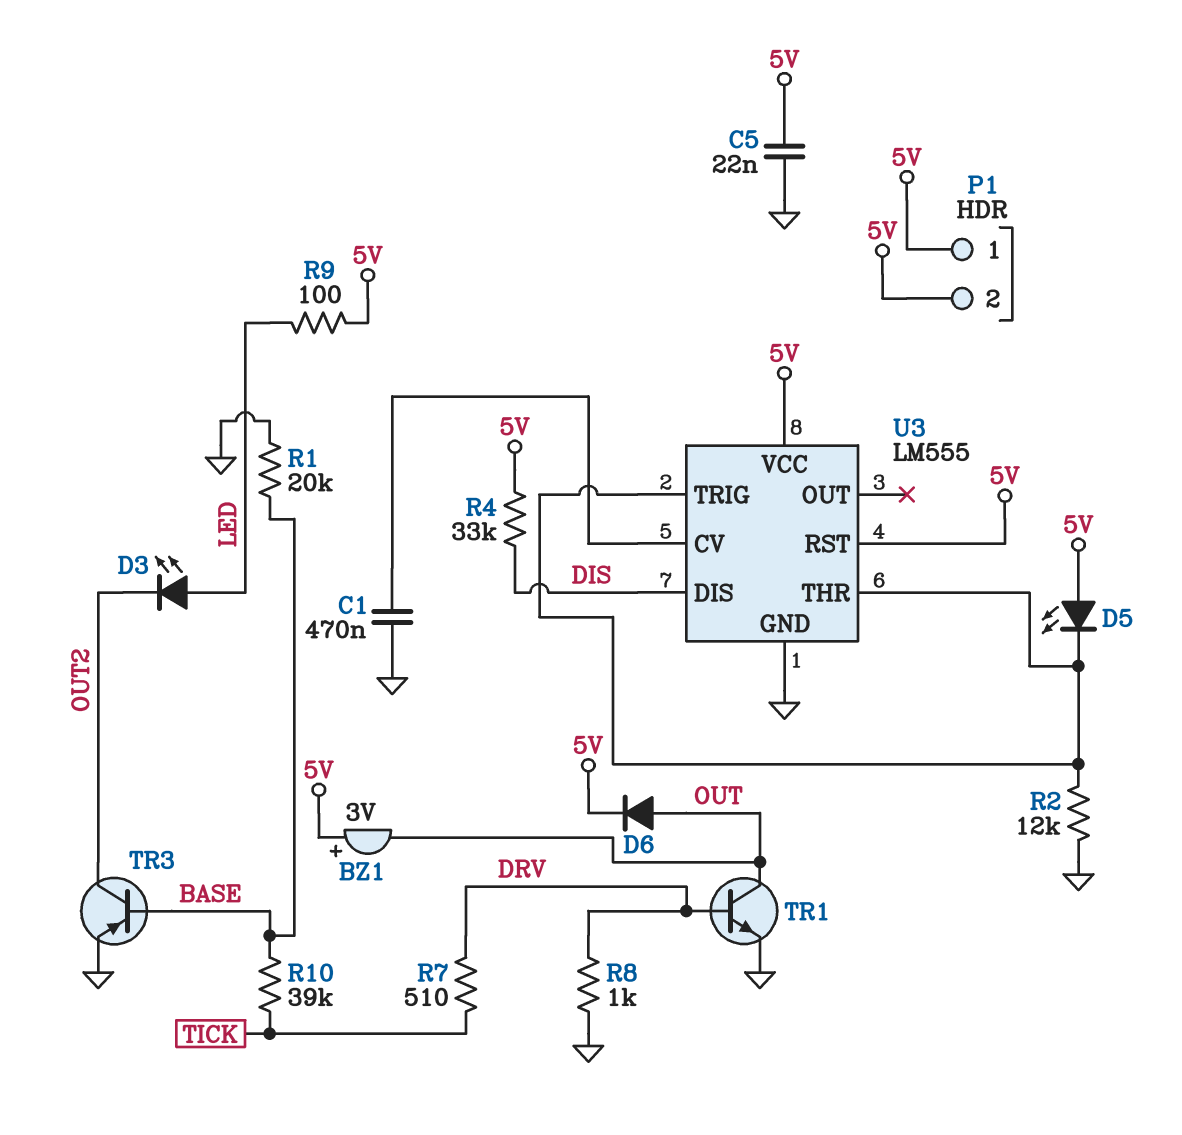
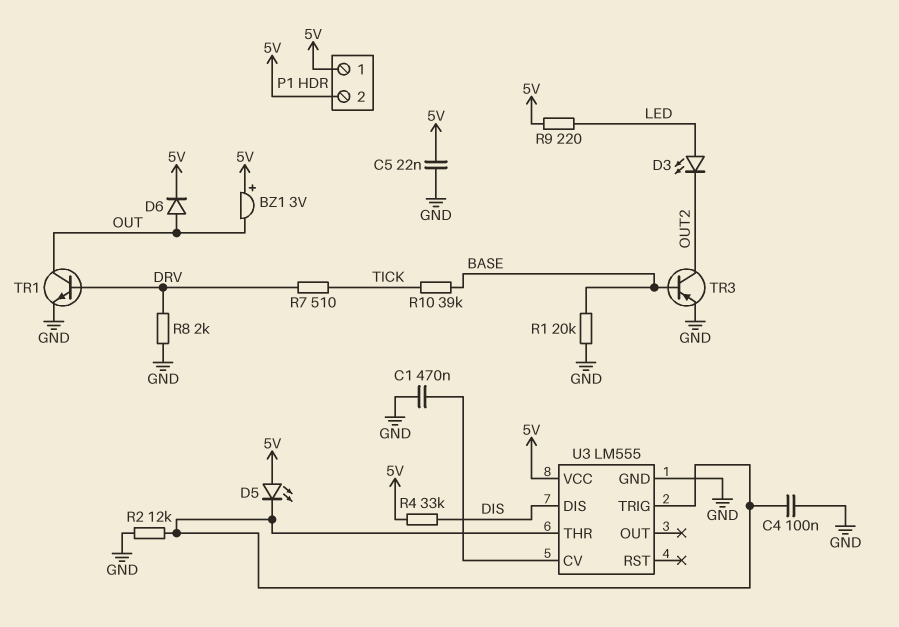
C4: none -> 100nF (GND, U3/THR)
R8: 1k (DRV, GND) -> 2k (DRV, GND)
R9: 100 (5V, LED) -> 220 (5V, LED)
U3 pin RST: 5V -> none

